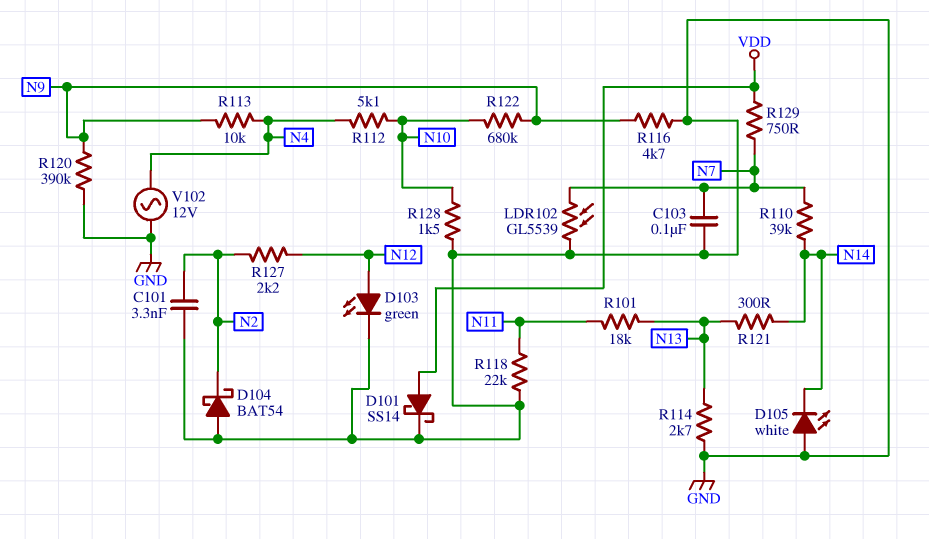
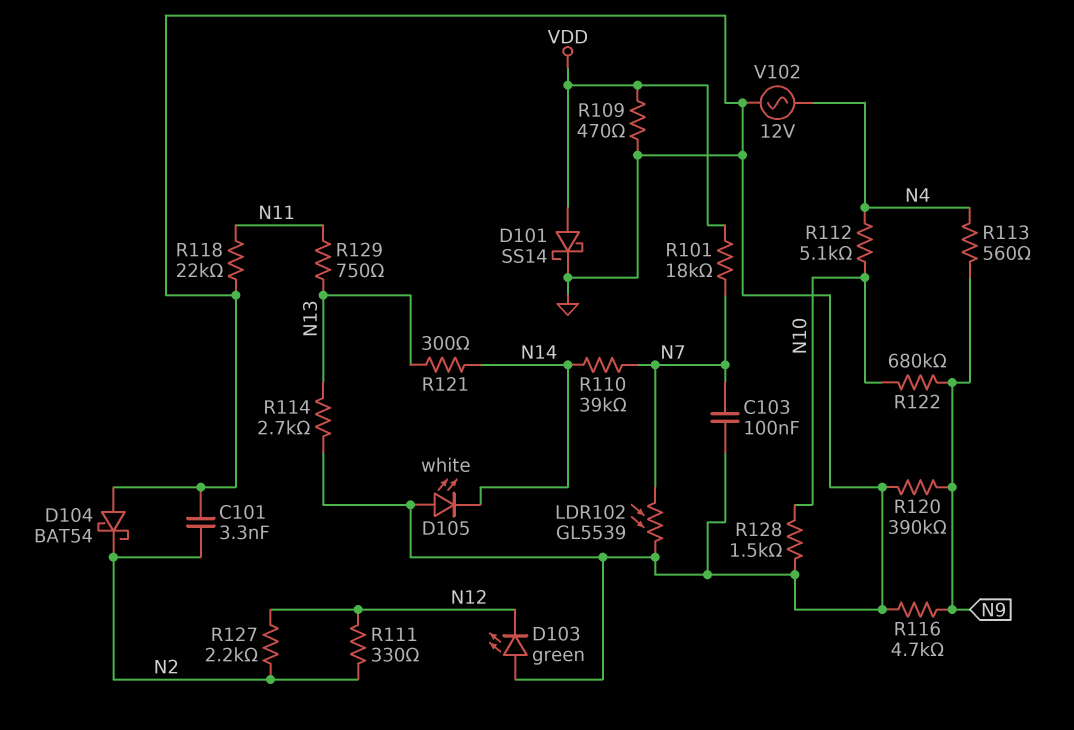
D103: LED green (A N12, K GND) -> LED green (A GND, K N12)
R101: 18k (N11, N13) -> 18k (N7, VDD)
R109: none -> 470 (GND, VDD)
R111: none -> 330 (N2, N12)
R113: 10k (N4, N9) -> 560 (N4, N9)
R129: 750 (N7, VDD) -> 750 (N11, N13)

